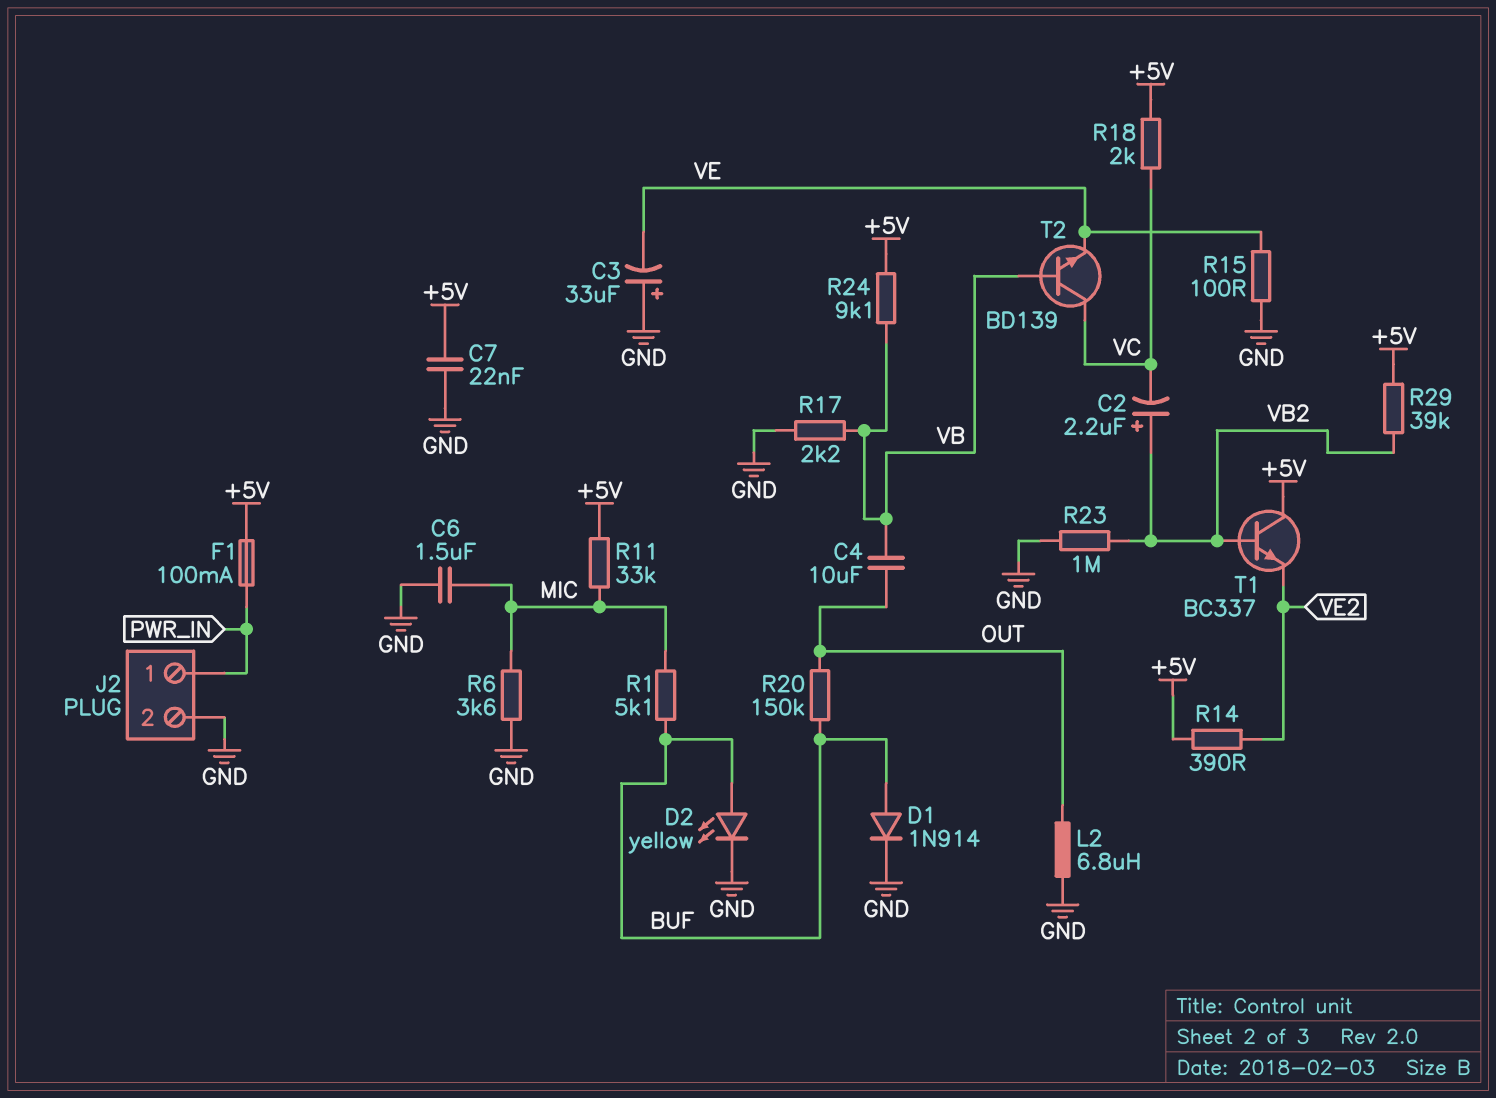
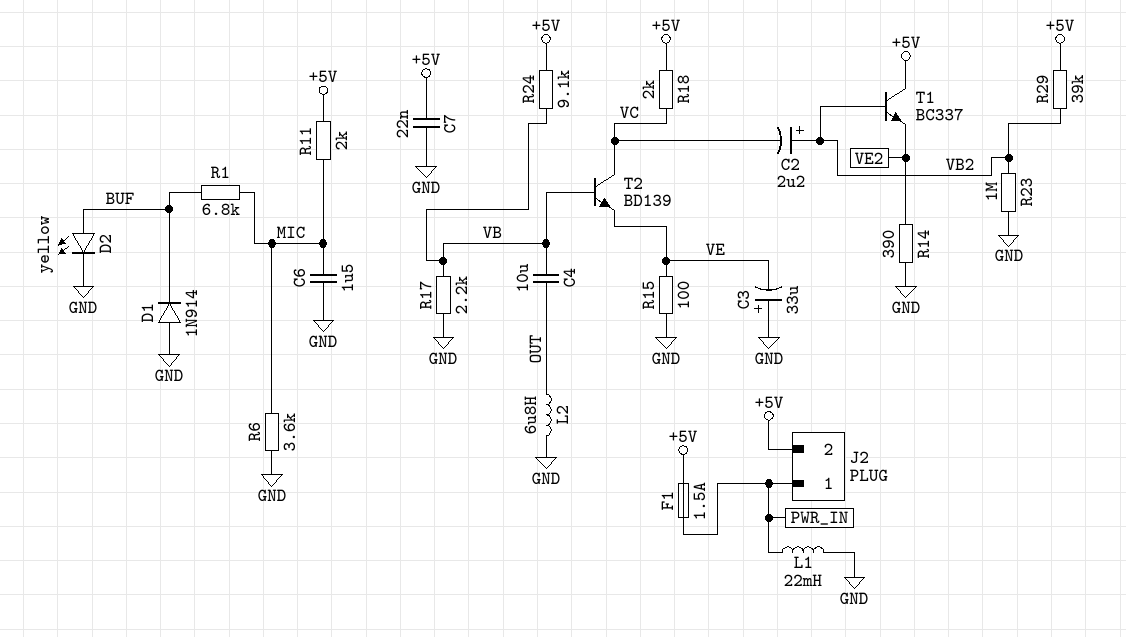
D1: diode 1N914 (A BUF, K GND) -> diode 1N914 (A GND, K BUF)
F1: 100mA (+5V, PWR_IN) -> 1.5A (+5V, PWR_IN)
J2 pin 2: GND -> +5V
L1: none -> 22mH (GND, PWR_IN)
R1: 5.1k (BUF, MIC) -> 6.8k (BUF, MIC)
R11: 33k (+5V, MIC) -> 2k (+5V, MIC)
R14: 390 (+5V, VE2) -> 390 (GND, VE2)
R20: 150k (BUF, OUT) -> none

